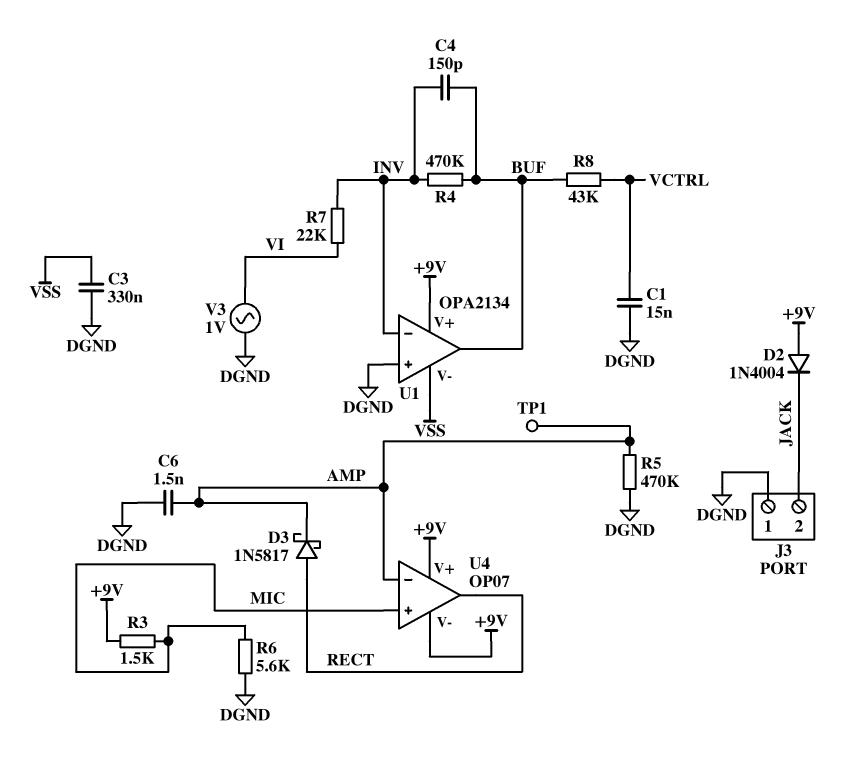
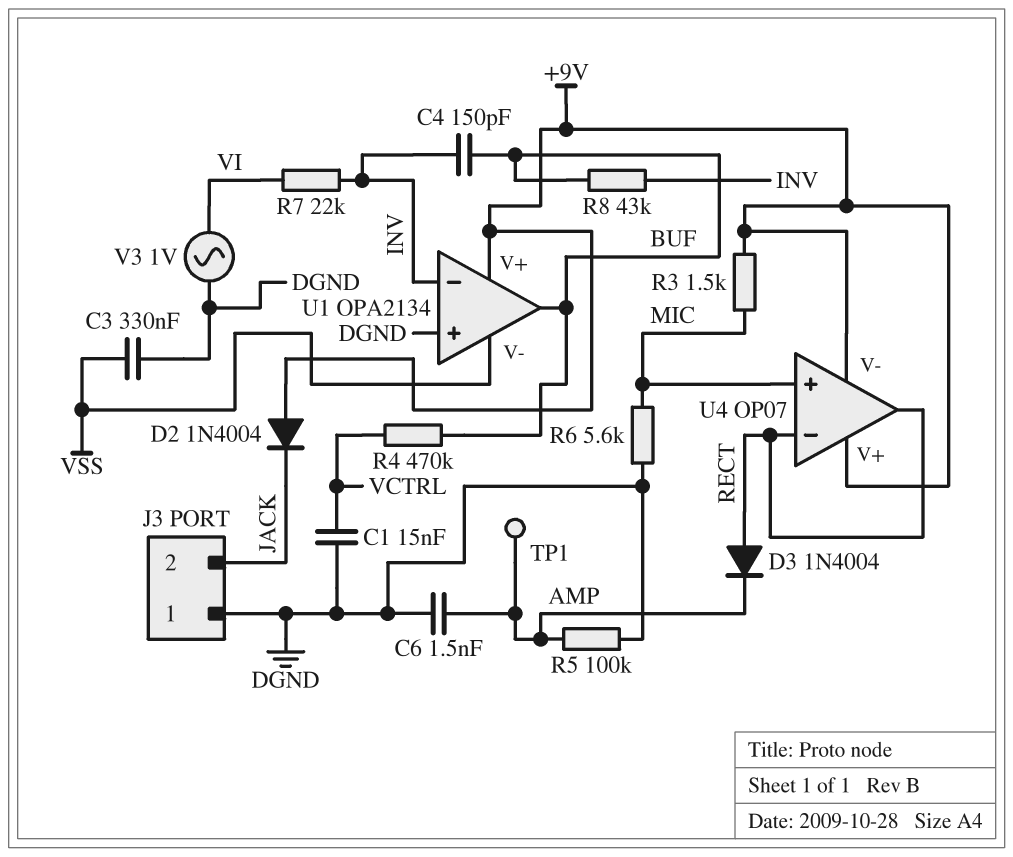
D3: schottky 1N5817 (A RECT, K AMP) -> diode 1N4004 (A RECT, K AMP)
R4: 470k (BUF, INV) -> 470k (BUF, VCTRL)
R5: 470k (AMP, DGND) -> 100k (AMP, DGND)
R8: 43k (BUF, VCTRL) -> 43k (BUF, INV)
U4 pin in-: AMP -> RECT

